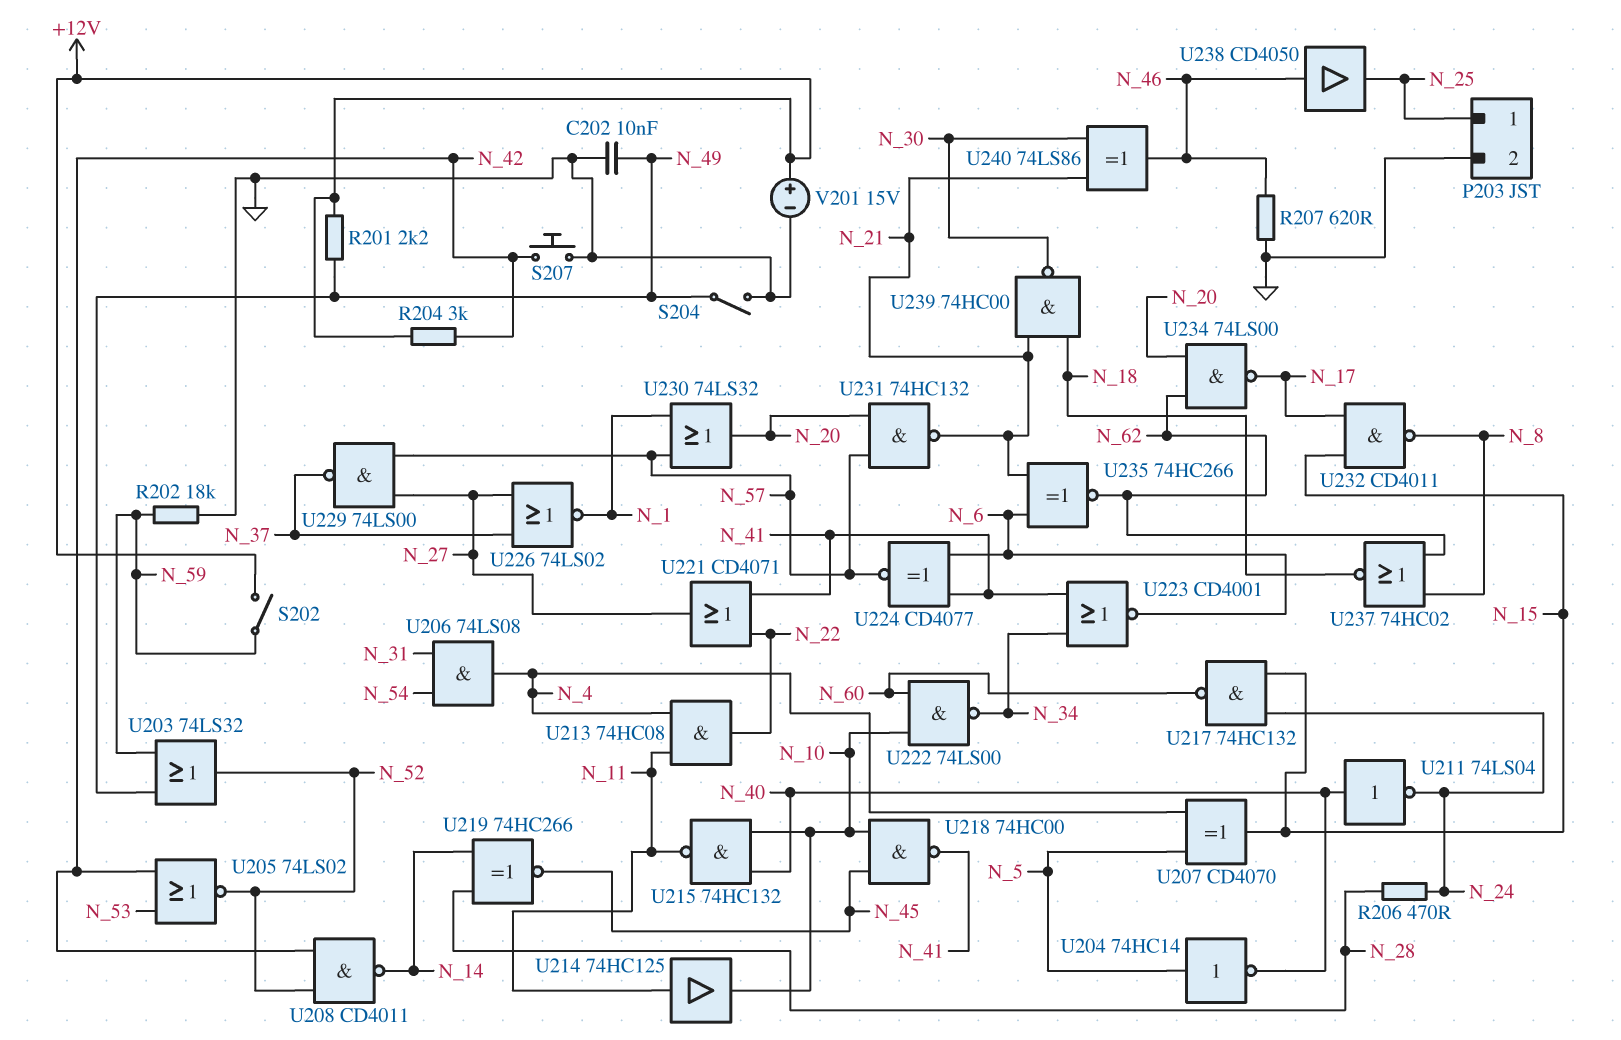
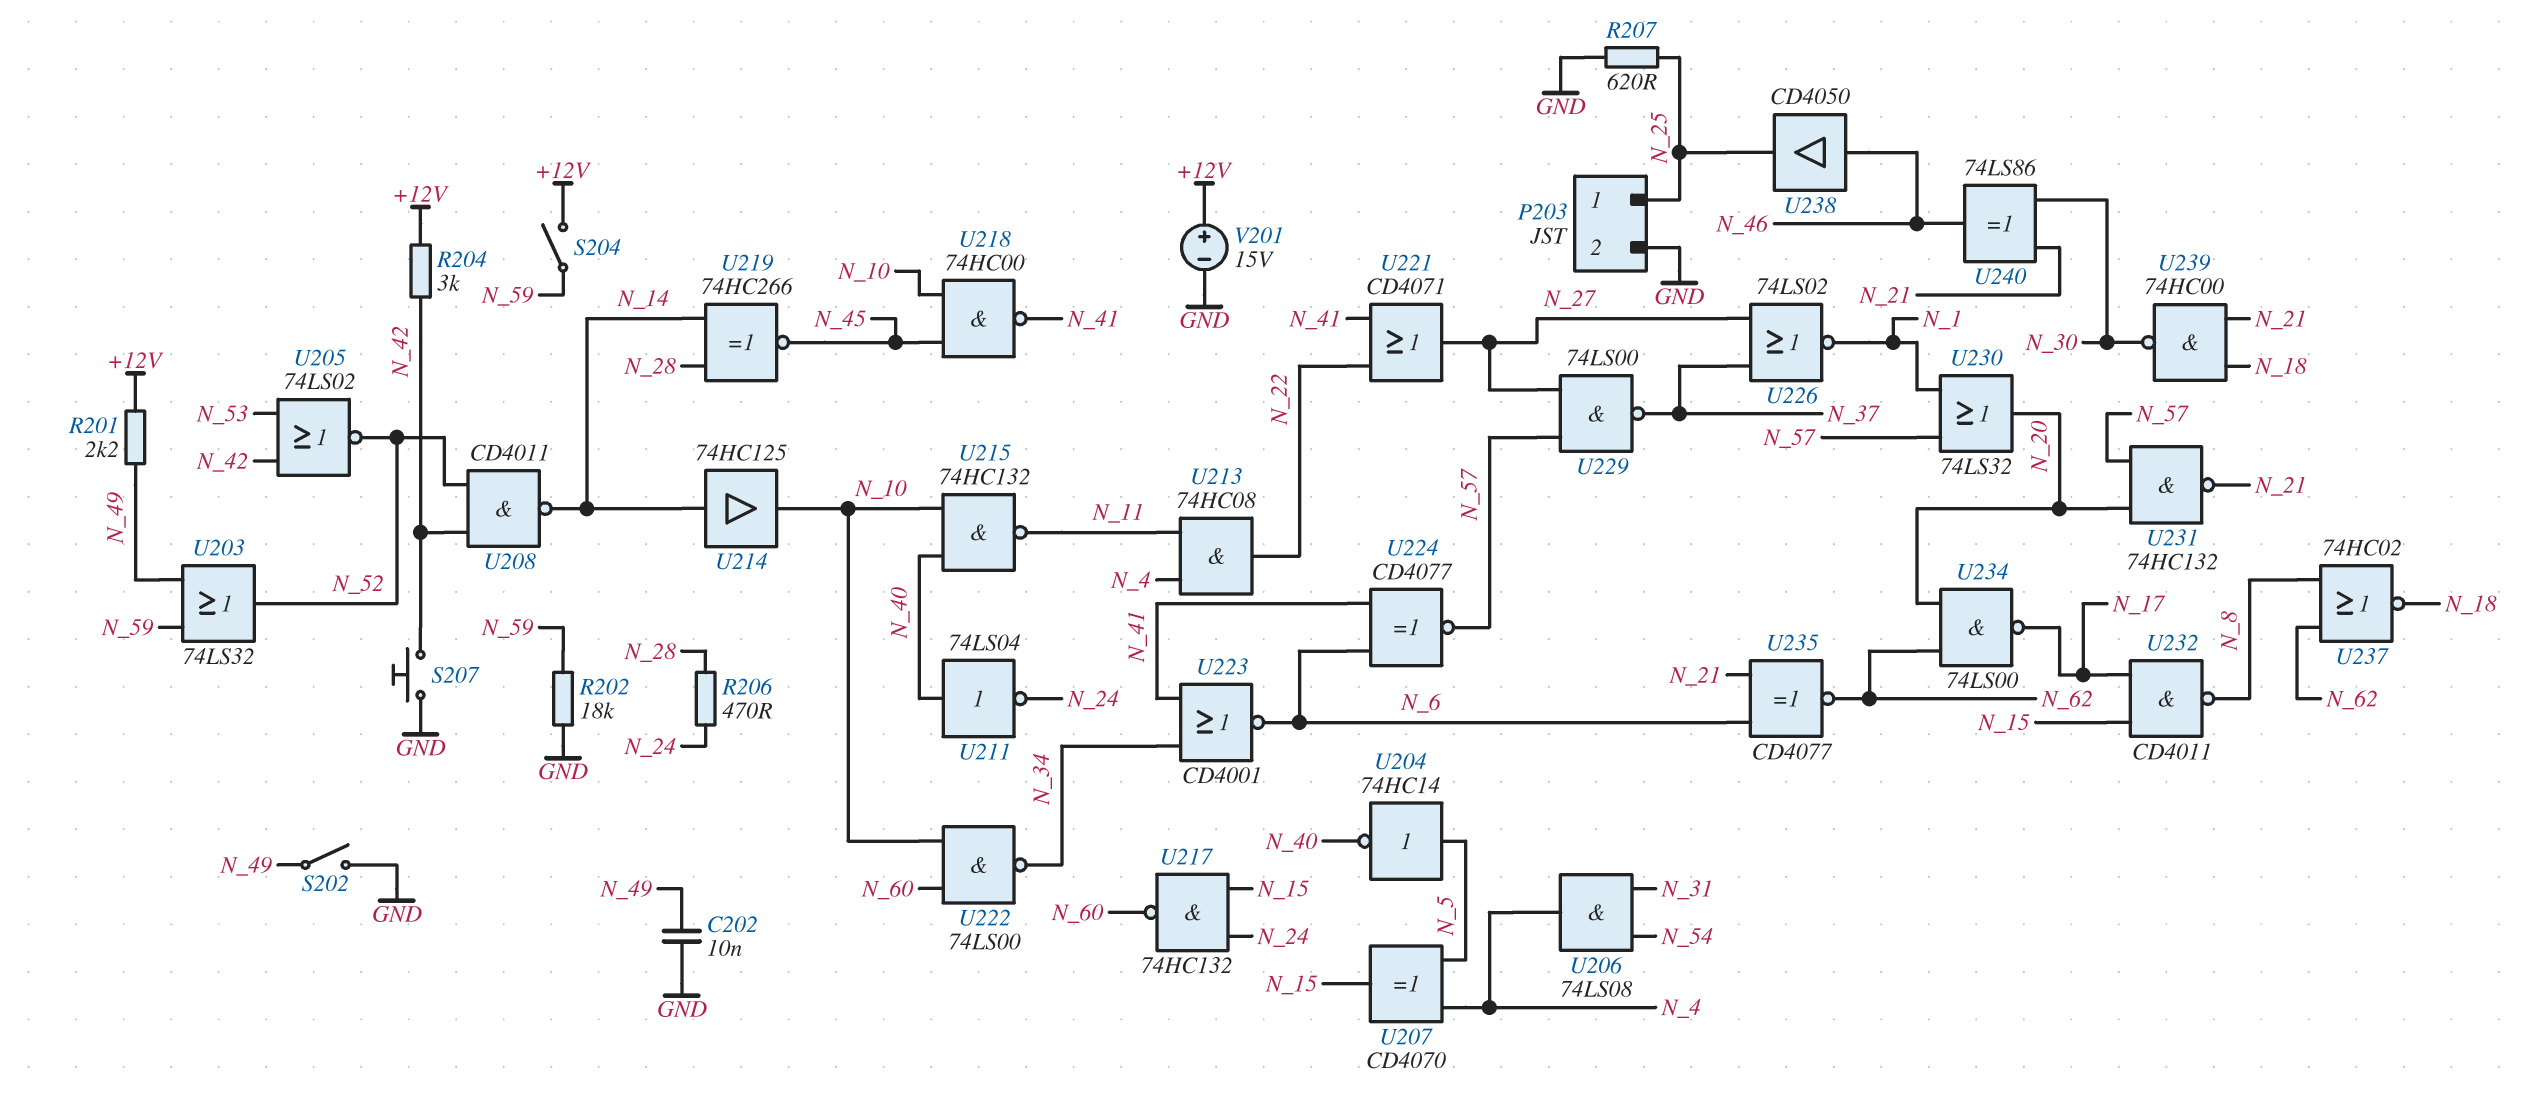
R207: 620 (GND, N_46) -> 620 (GND, N_25)
S202: switch (+12V, N_59) -> switch (GND, N_49)
S204: switch (GND, N_49) -> switch (+12V, N_59)
U214: buffer 74HC125 (in N_11, out N_10) -> buffer 74HC125 (in N_14, out N_10)
U235: XNOR 74HC266 (in N_6, in N_21, out N_62) -> XNOR CD4077 (in N_6, in N_21, out N_62)

